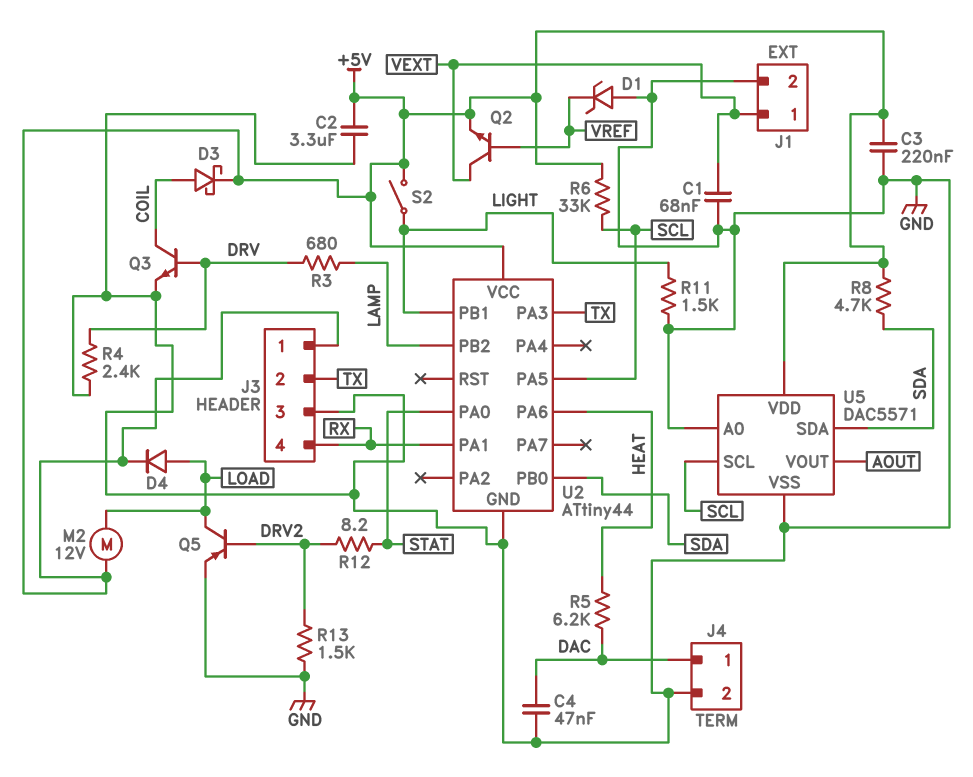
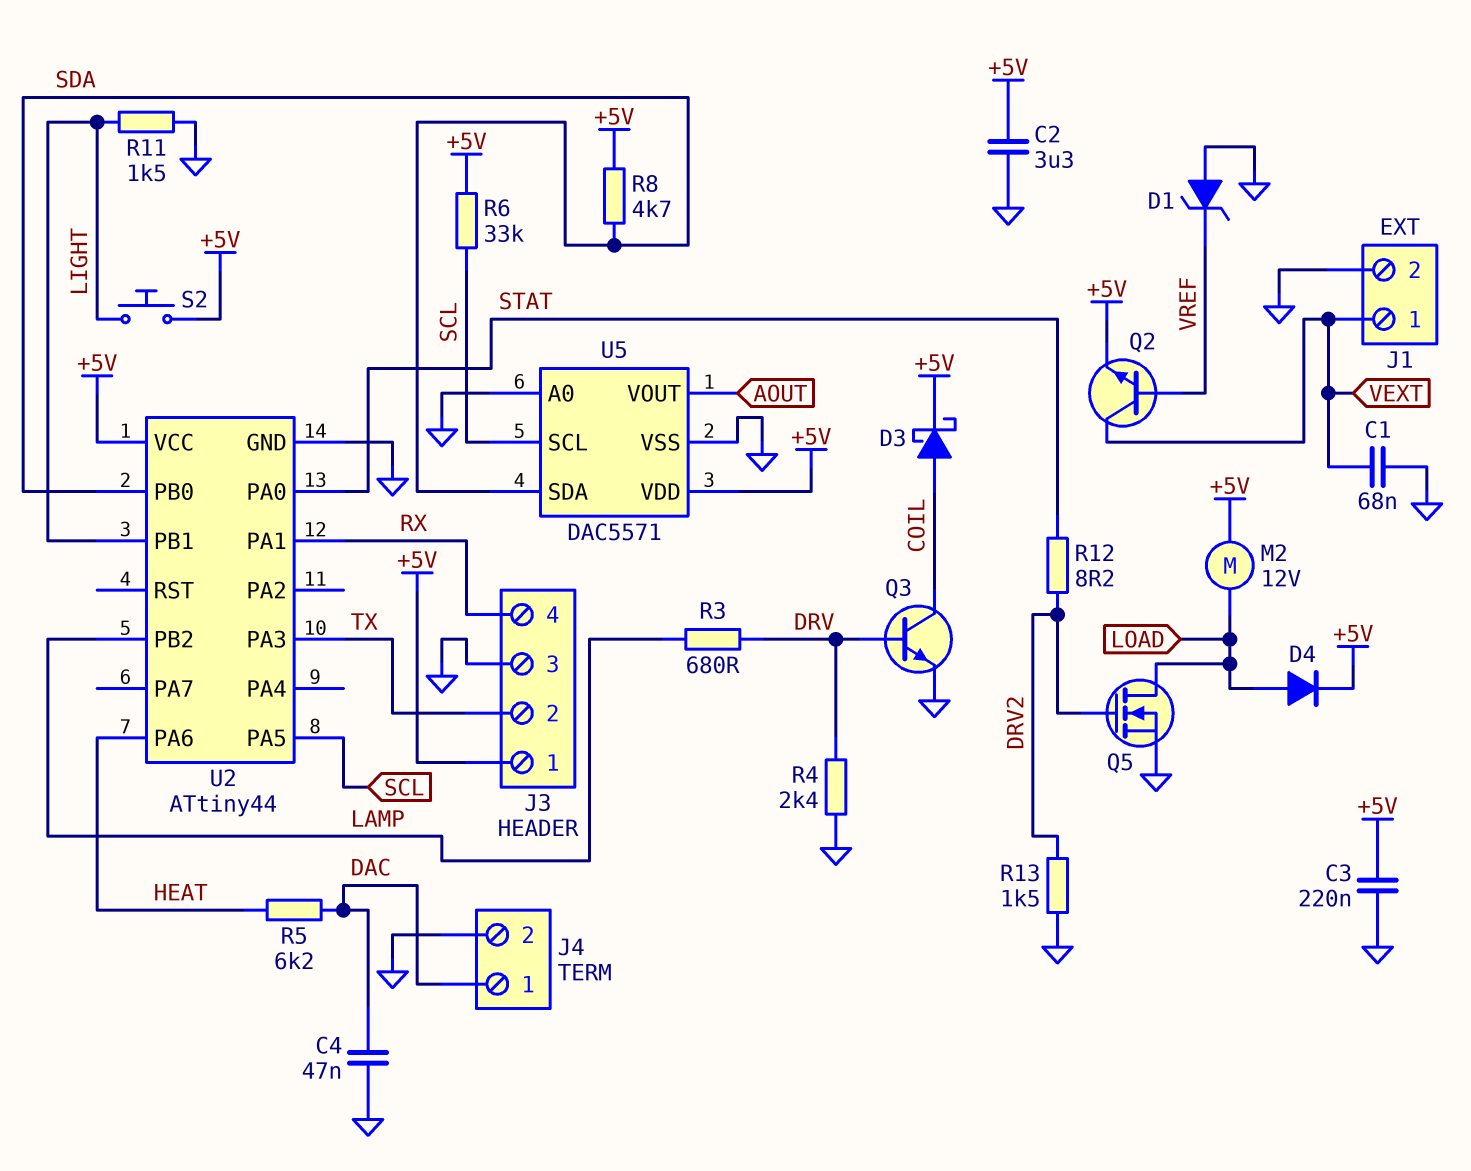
Q5: PNP (B DRV2, C LOAD, E GND) -> NMOS (G DRV2, D LOAD, S GND)
S2: switch (+5V, LIGHT) -> button (+5V, LIGHT)

